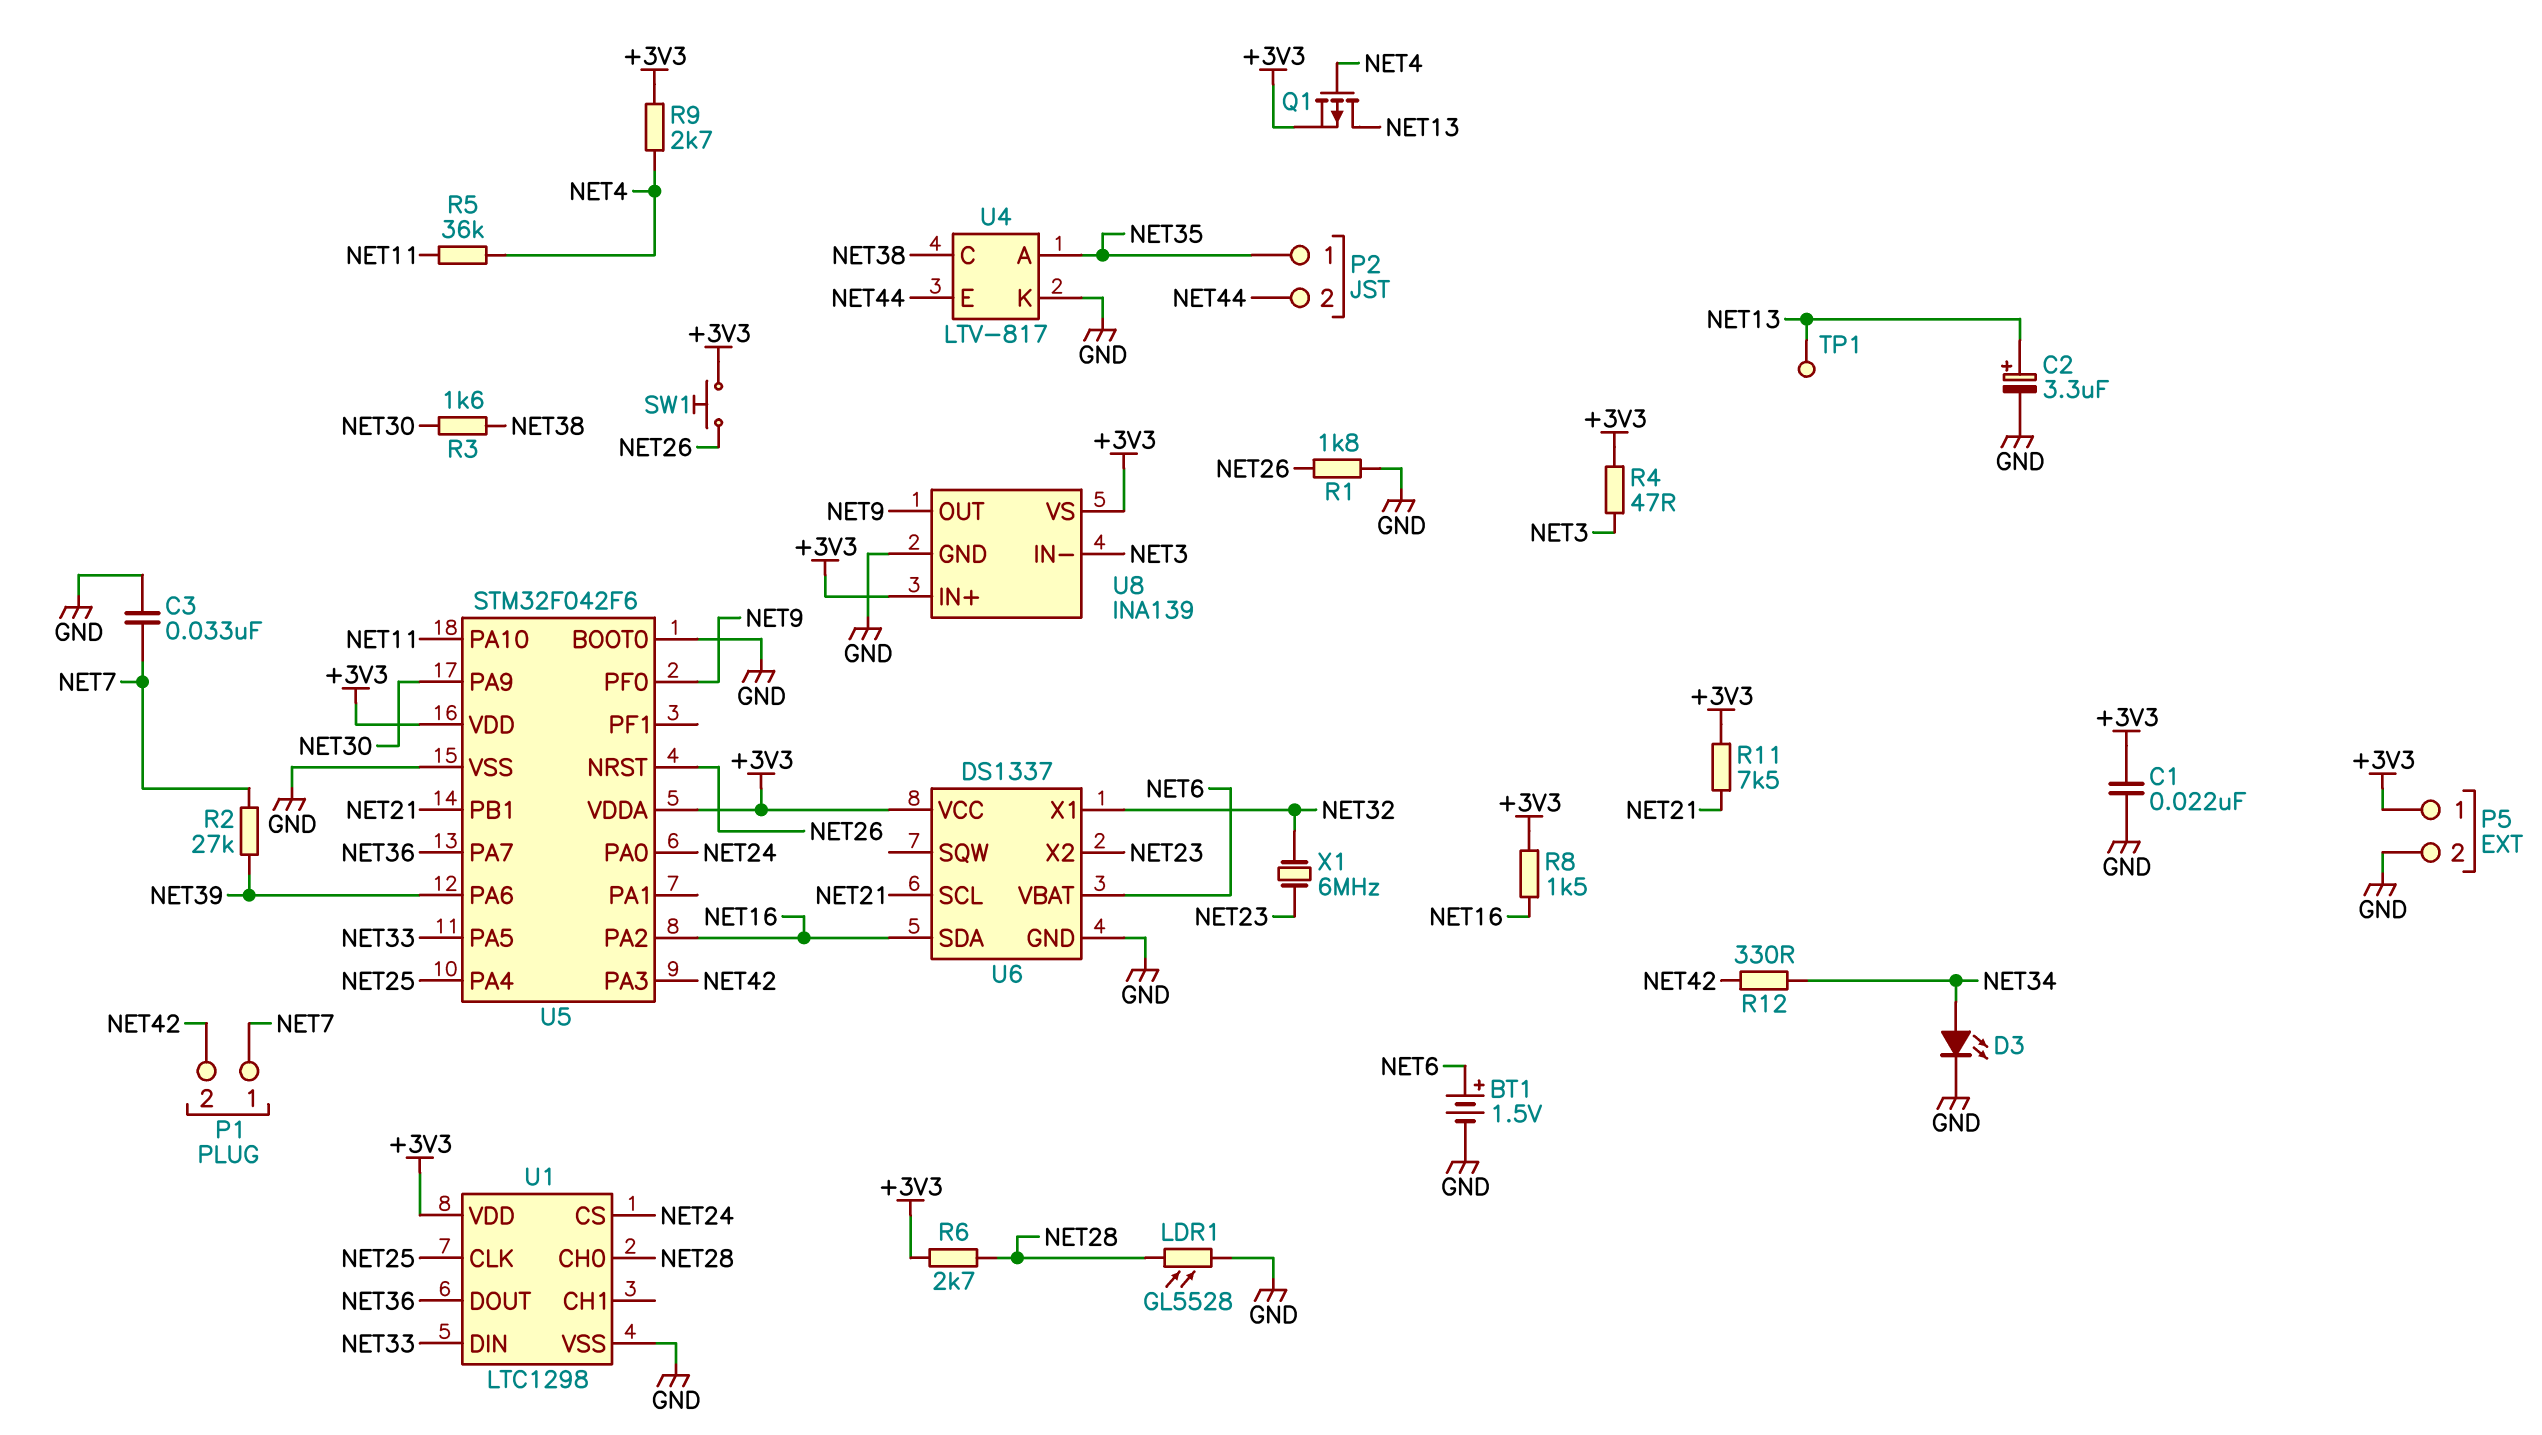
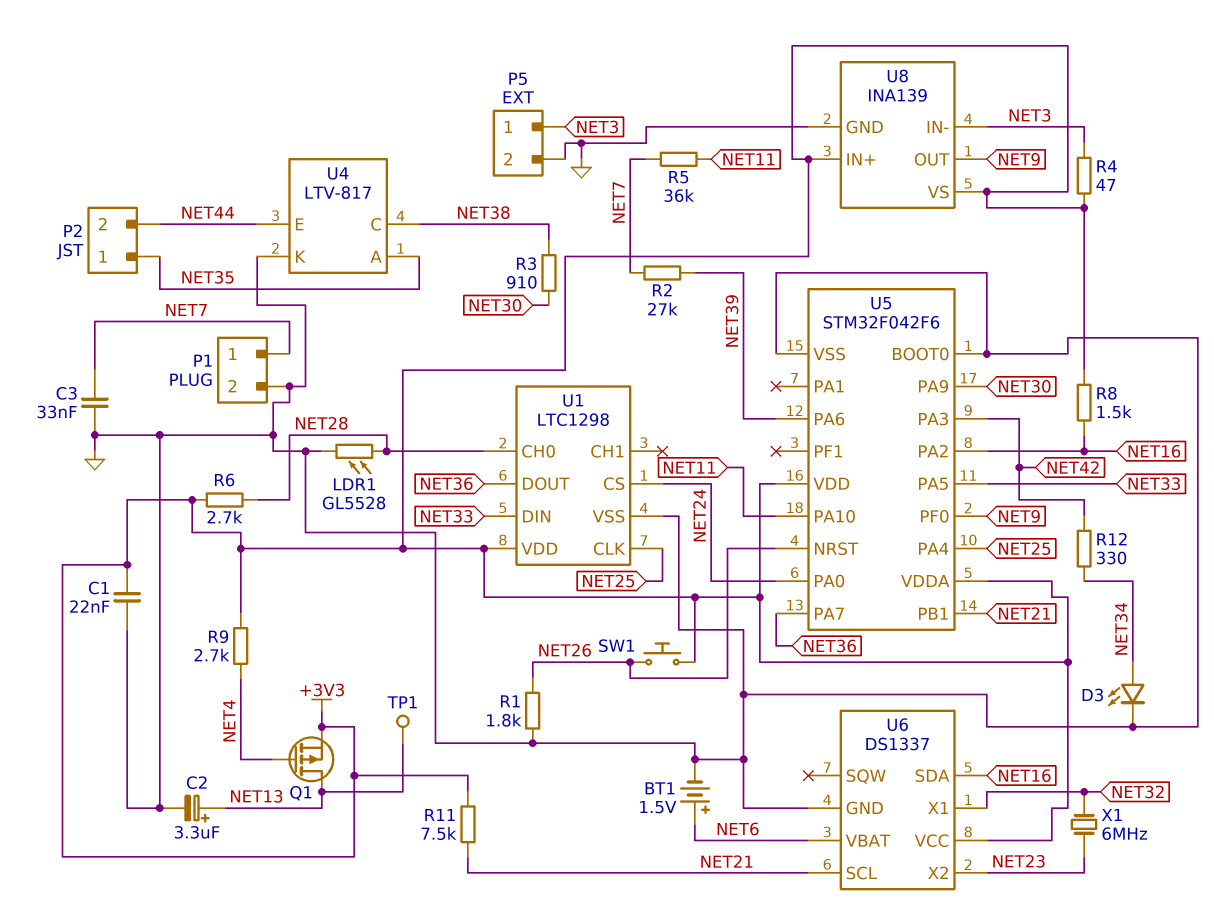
P1 pin 2: NET42 -> GND
P5 pin 1: +3V3 -> NET3
R3: 1.6k (NET30, NET38) -> 910 (NET30, NET38)
R5: 36k (NET4, NET11) -> 36k (NET7, NET11)

